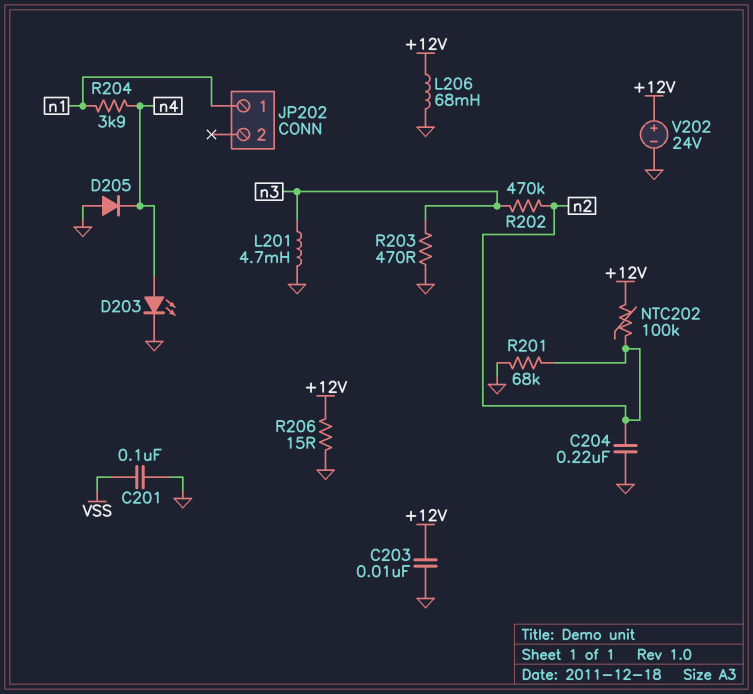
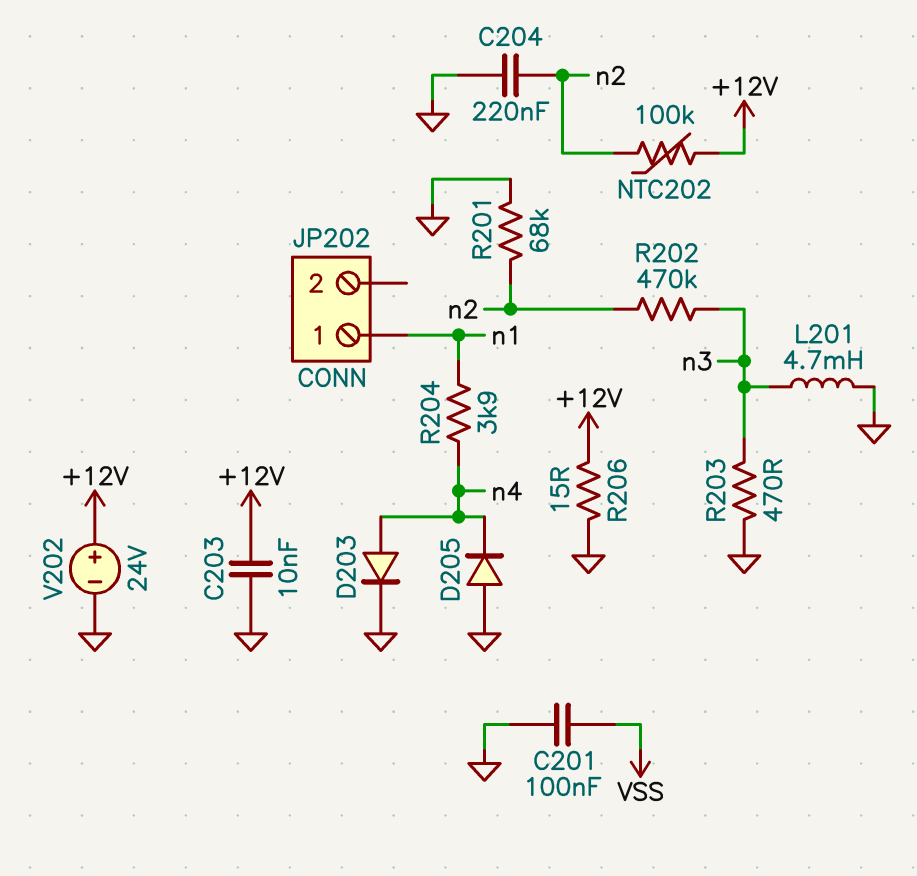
D203: LED (A n4, K GND) -> diode (A n4, K GND)
L206: 68mH (+12V, GND) -> none

